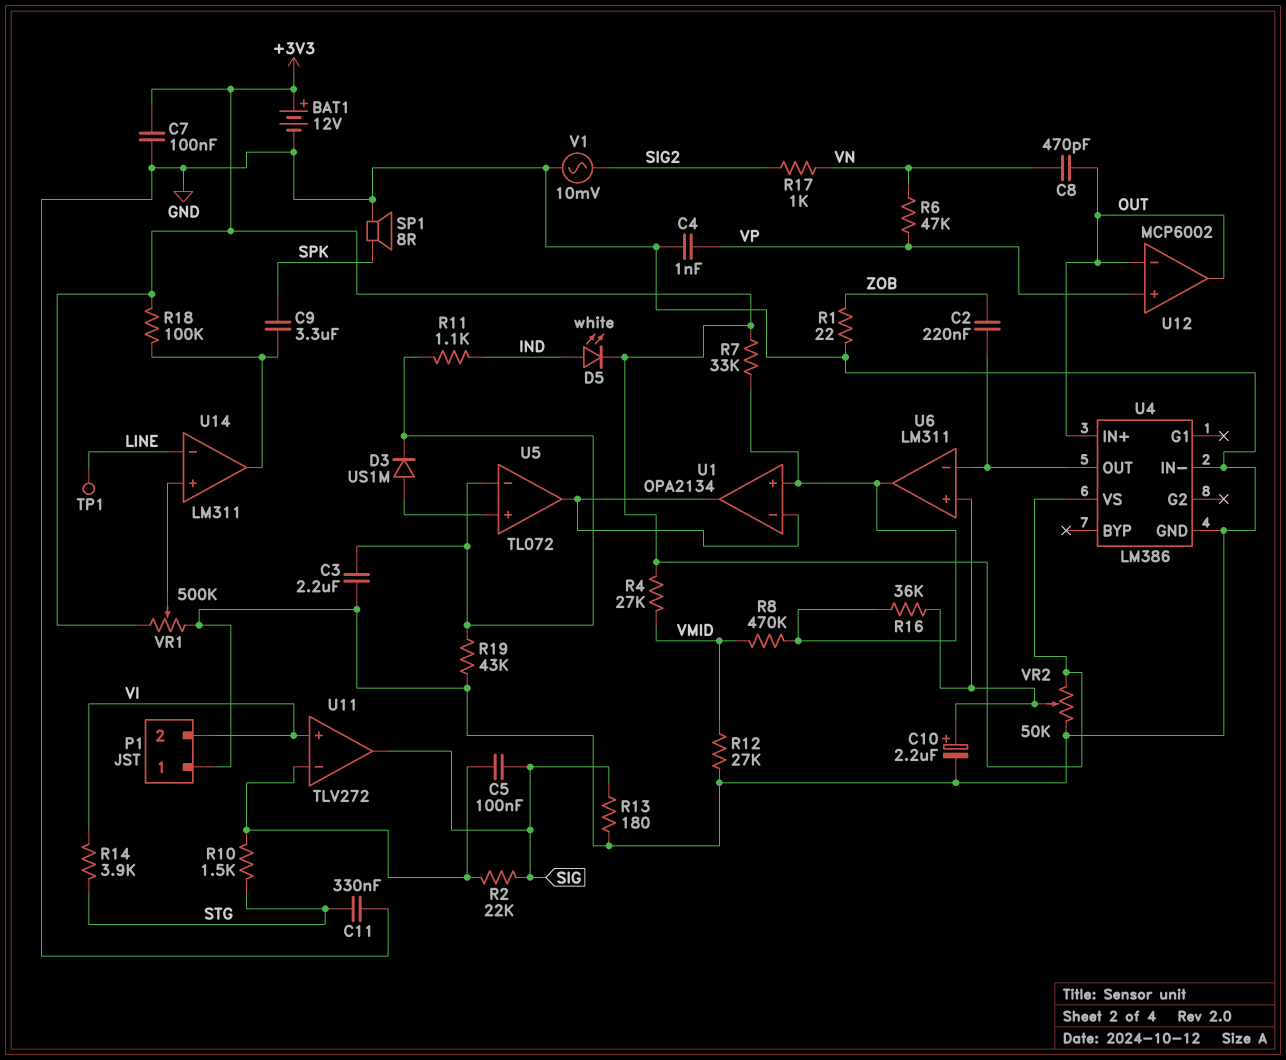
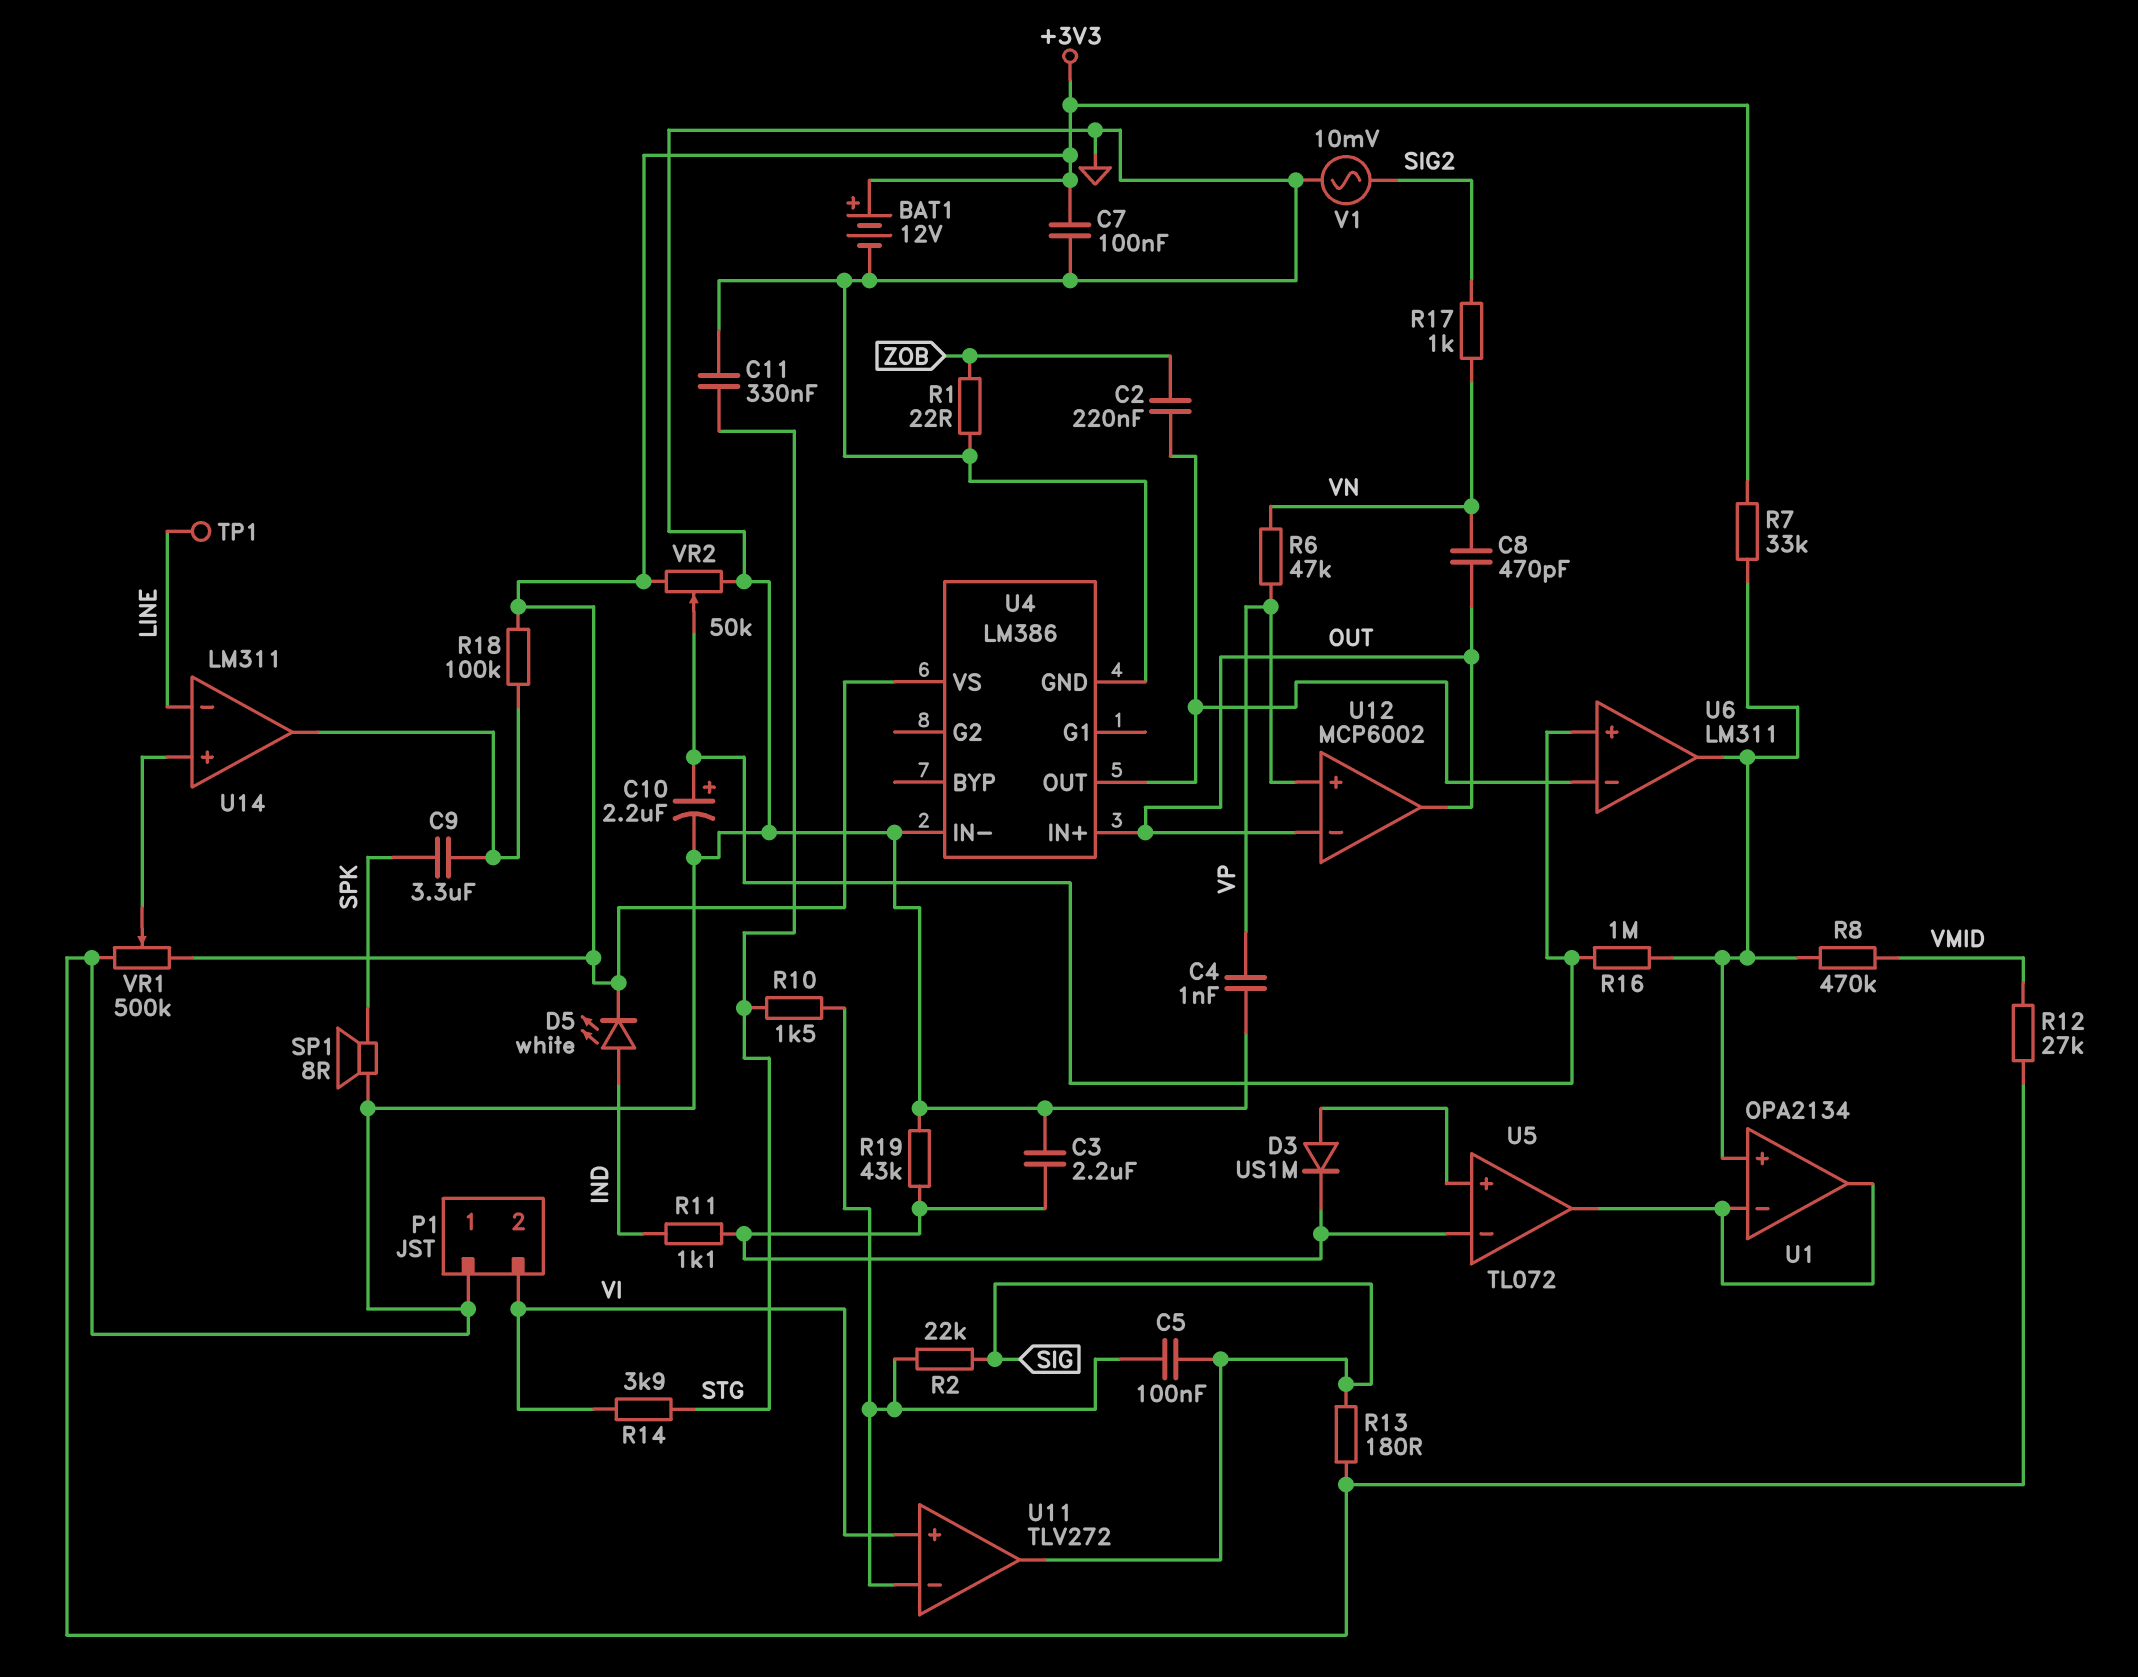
R4: 27k (+3V3, VMID) -> none
R16: 36k (U1/in+, U6/in+) -> 1M (U1/in+, U6/in+)

